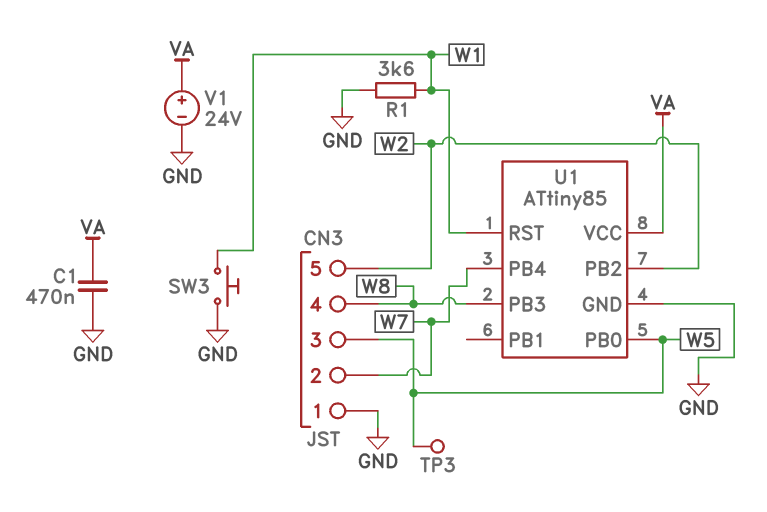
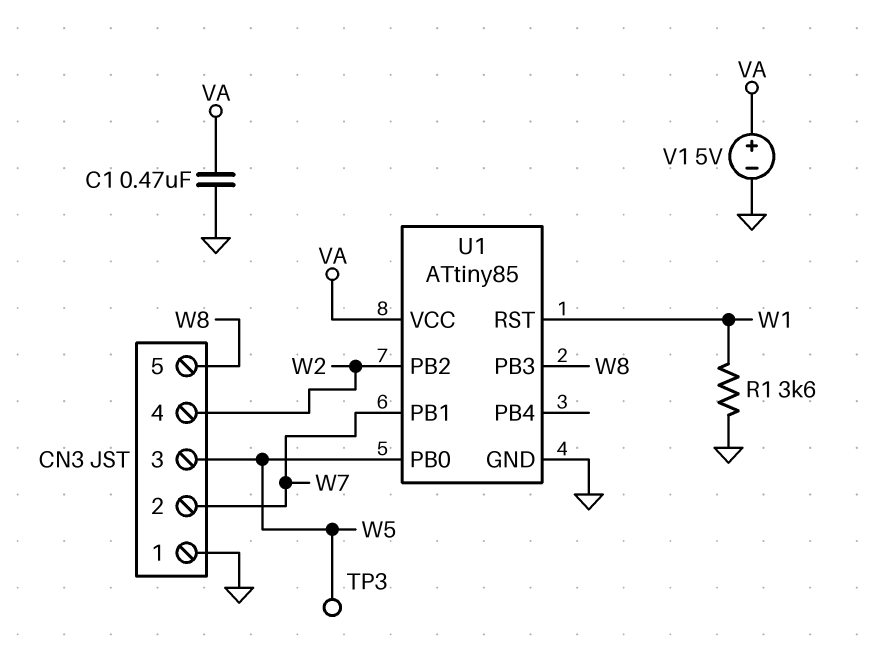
CN3 pin 4: W8 -> W2
CN3 pin 5: W2 -> W8
SW3: button (GND, W1) -> none
U1 pin PB1: none -> W7
U1 pin PB4: W7 -> none
V1: 24V (plus VA, minus GND) -> 5V (plus VA, minus GND)

